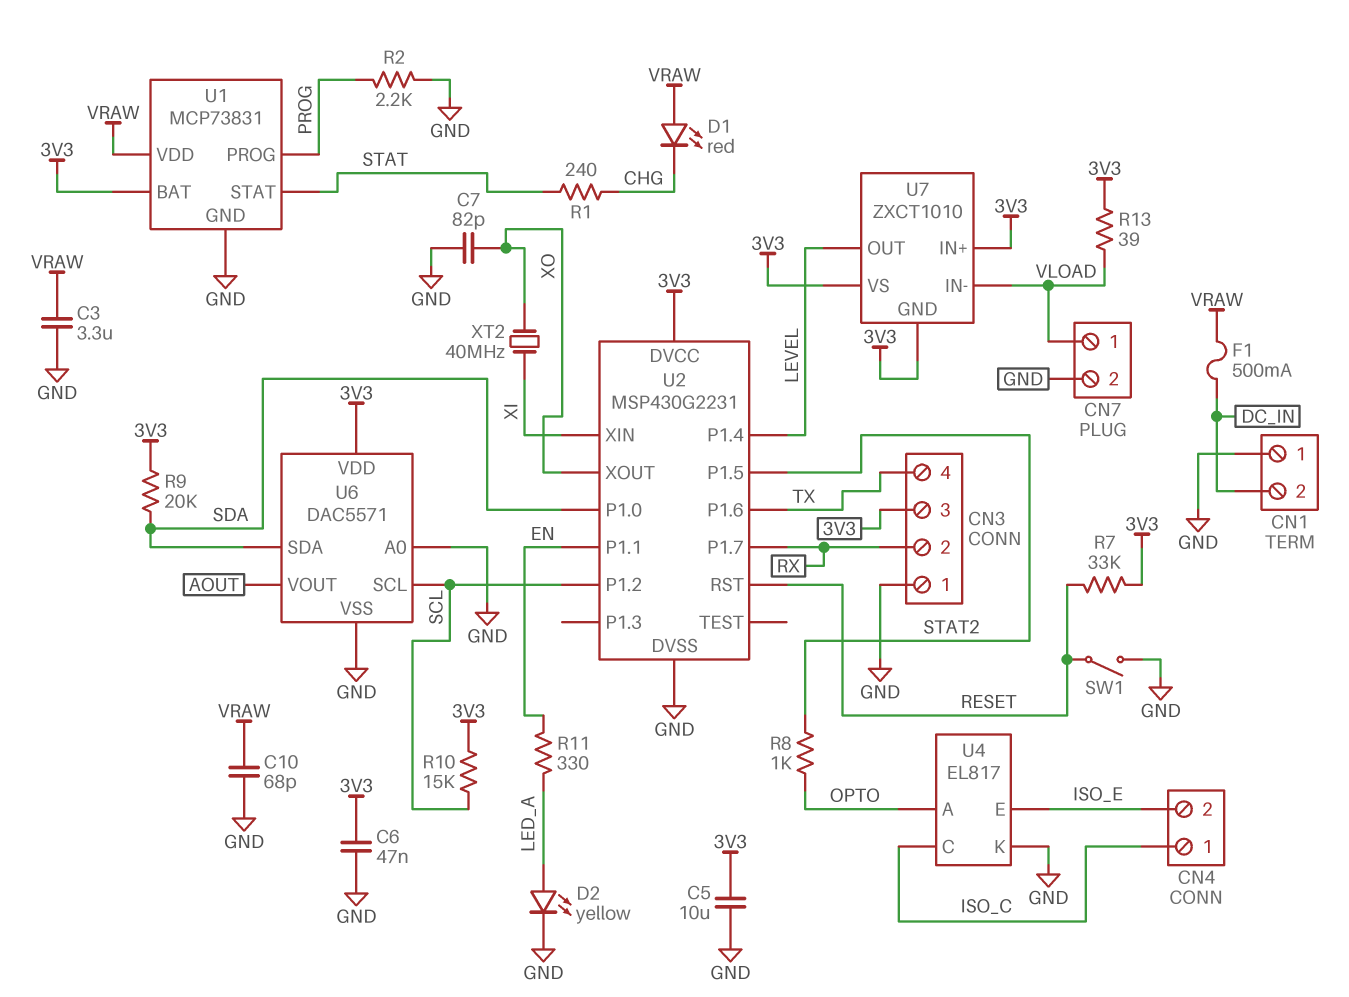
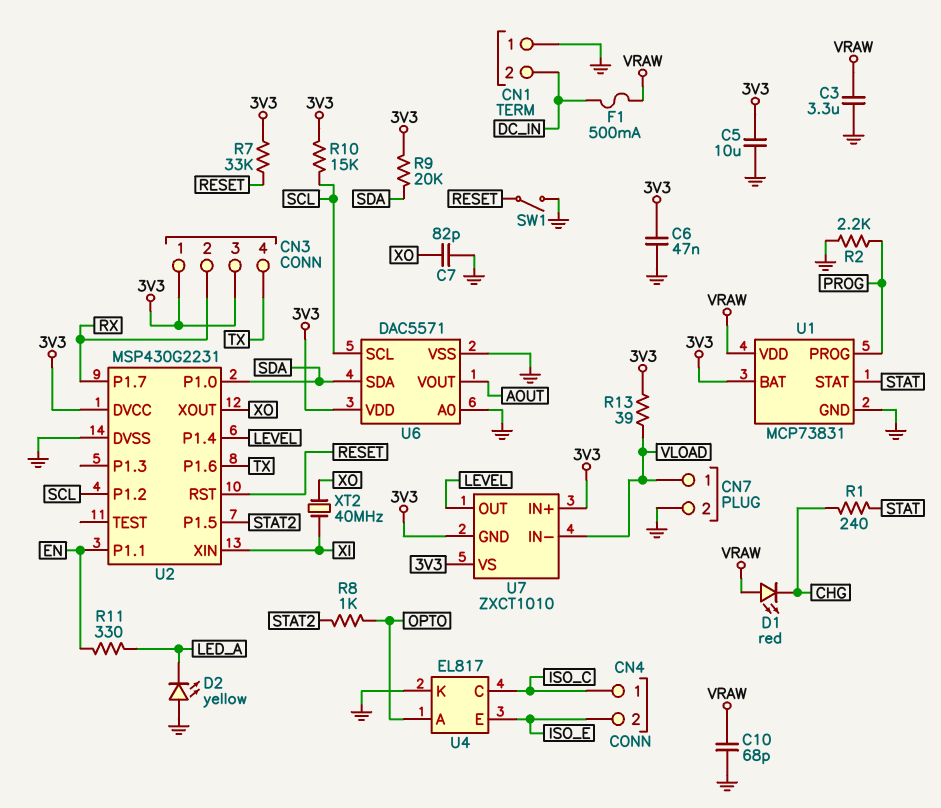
CN3 pin 1: GND -> 3V3
D2: LED yellow (A LED_A, K GND) -> LED yellow (A GND, K LED_A)

